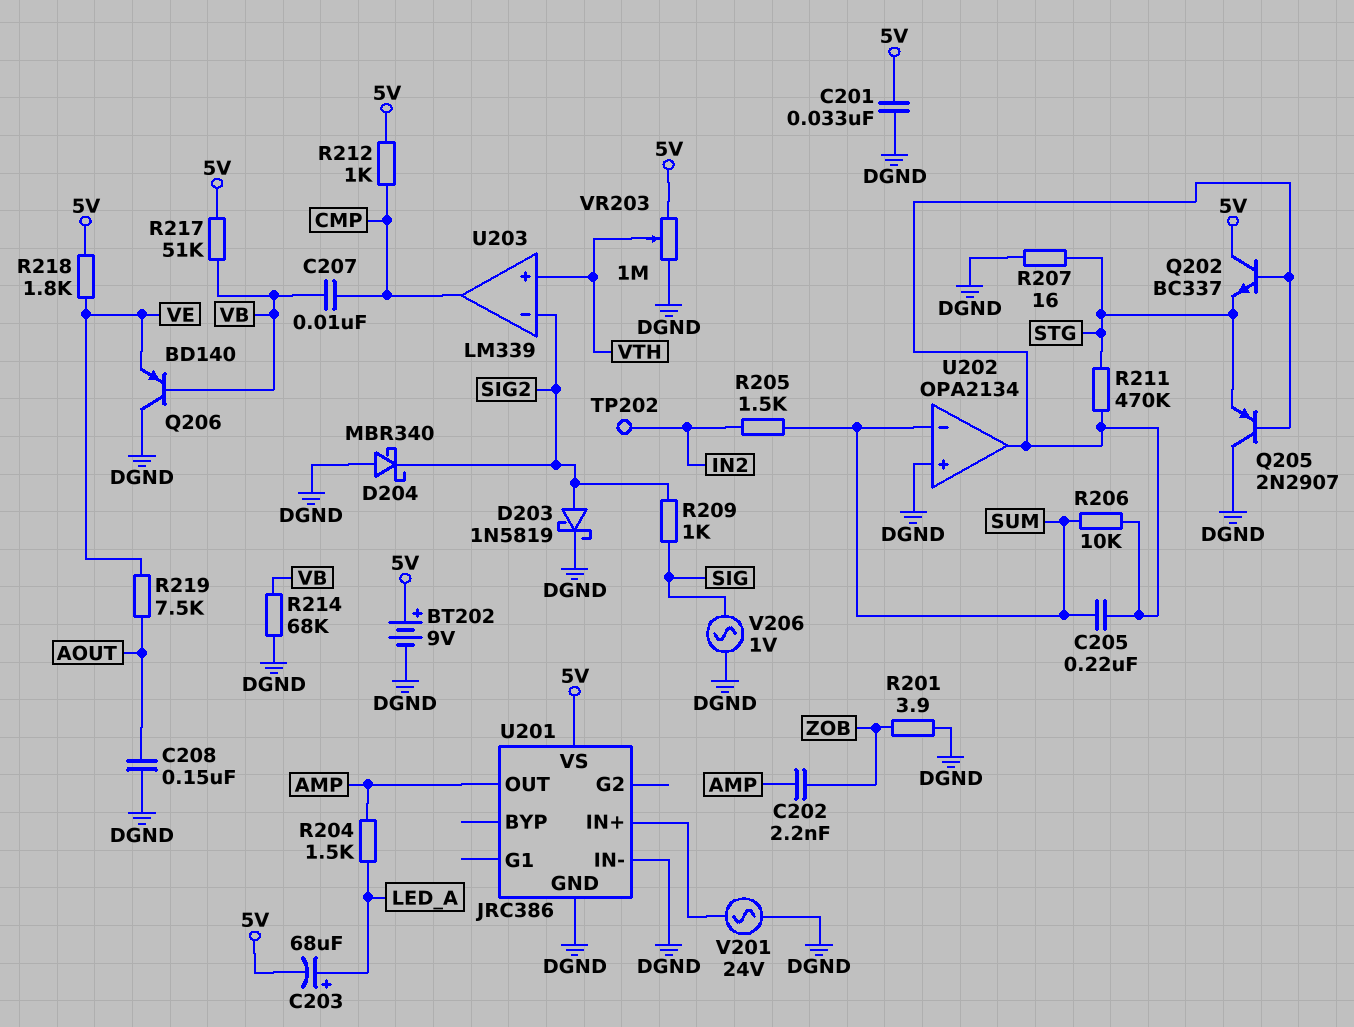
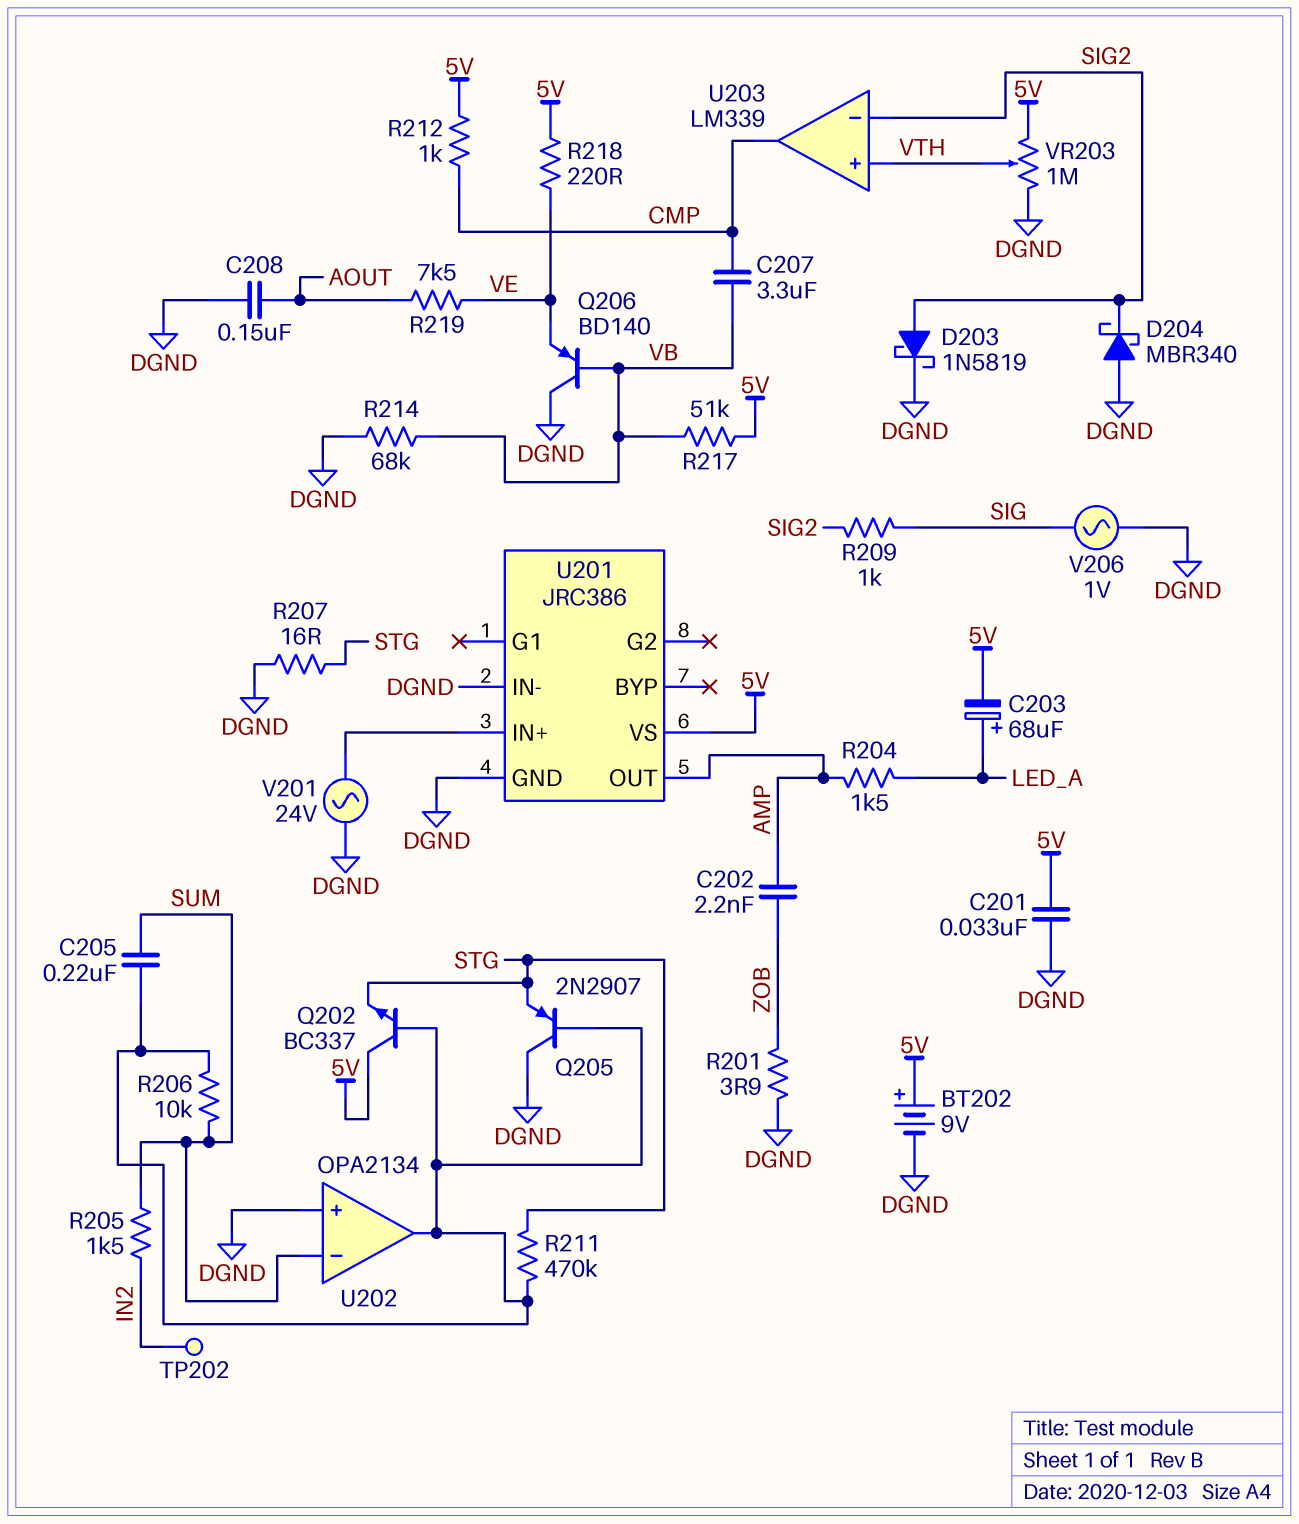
C207: 10nF (CMP, VB) -> 3.3uF (CMP, VB)
R218: 1.8k (5V, VE) -> 220 (5V, VE)

